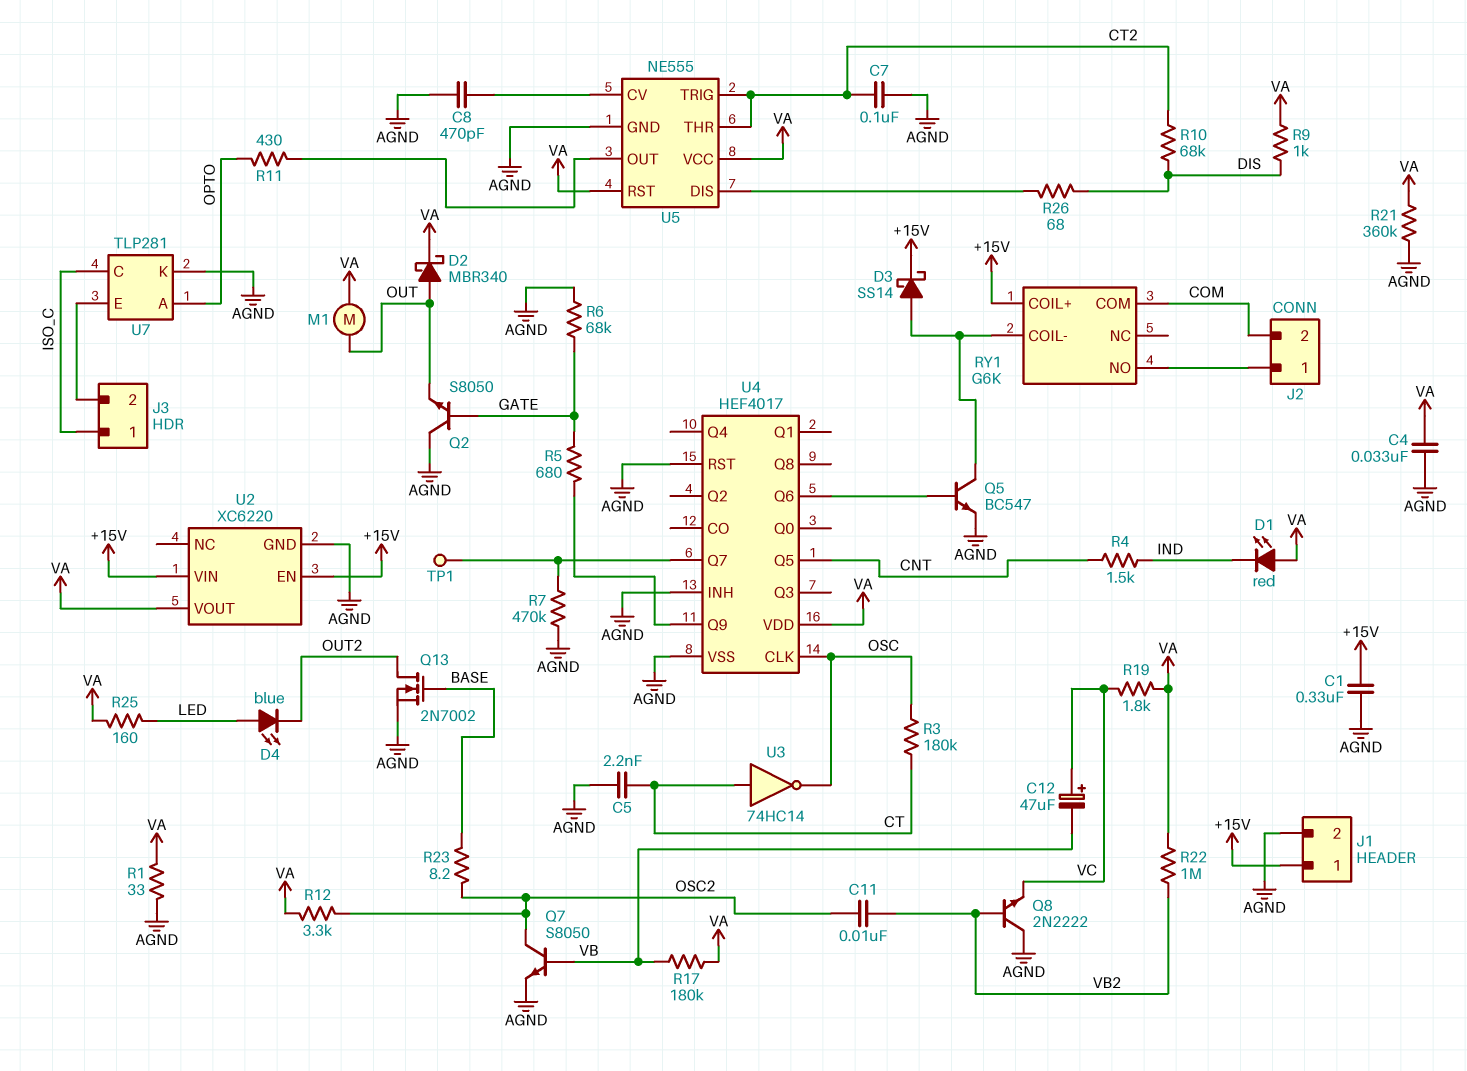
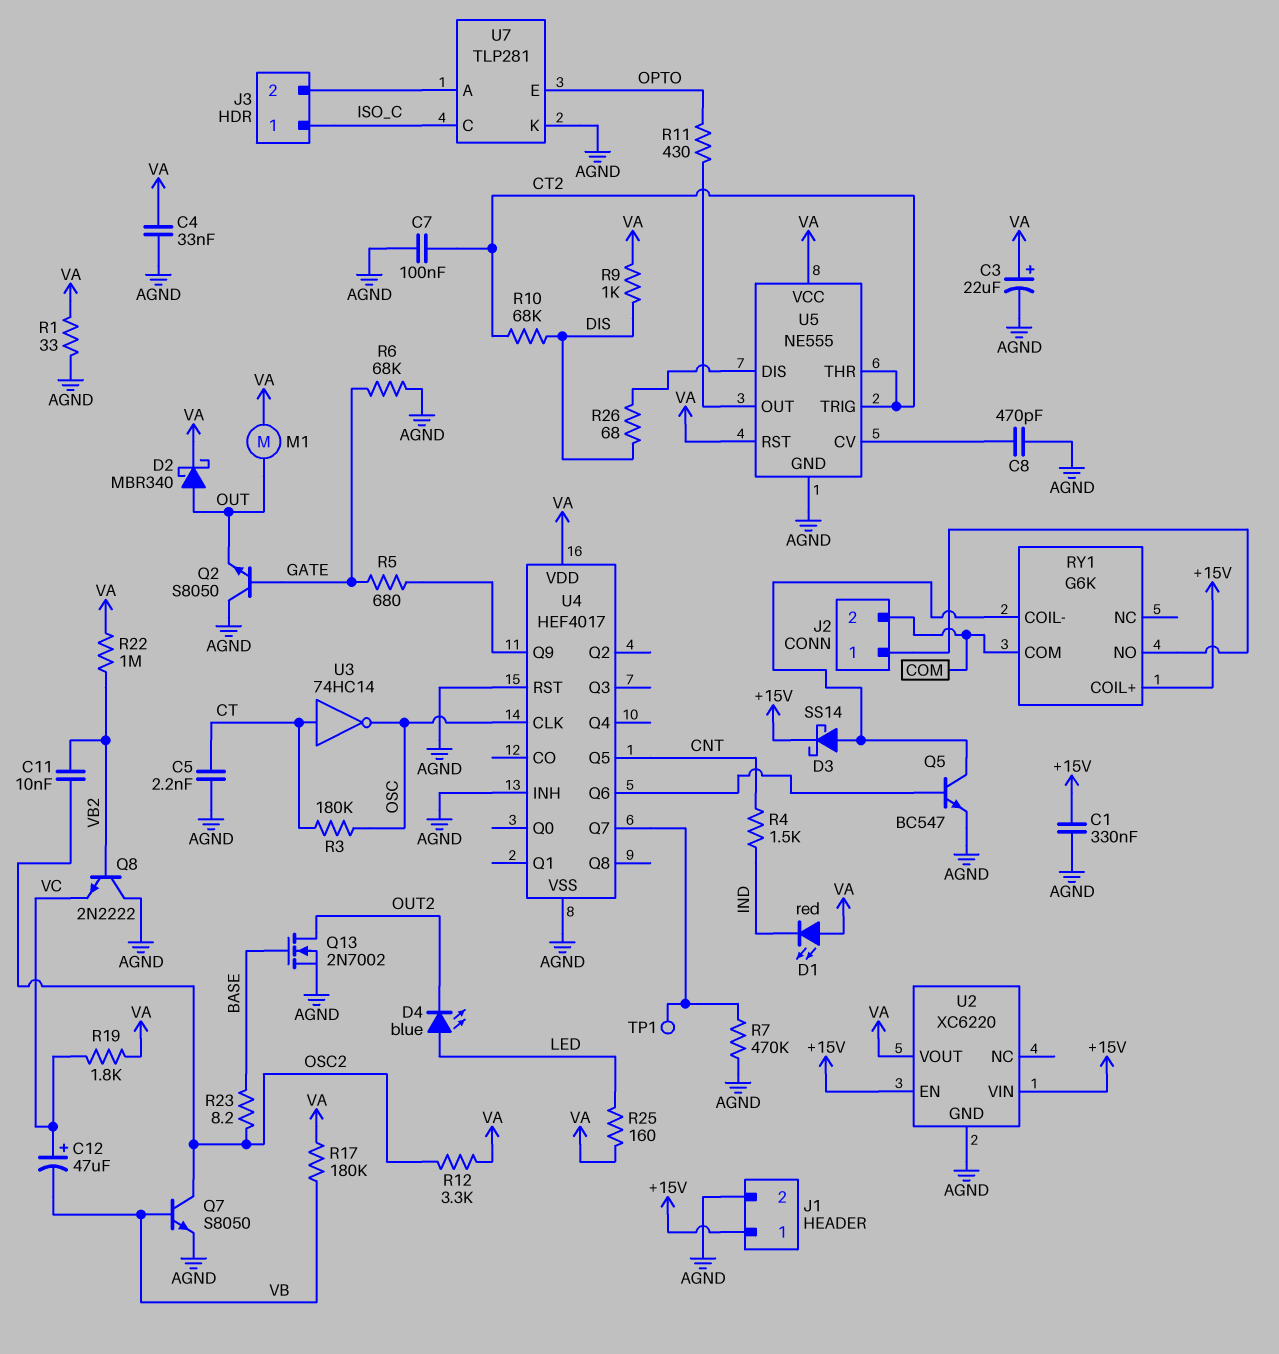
C3: none -> 22uF (plus VA, minus AGND)
R21: 360k (AGND, VA) -> none
U7 pin A: OPTO -> J3/2
U7 pin E: J3/2 -> OPTO

